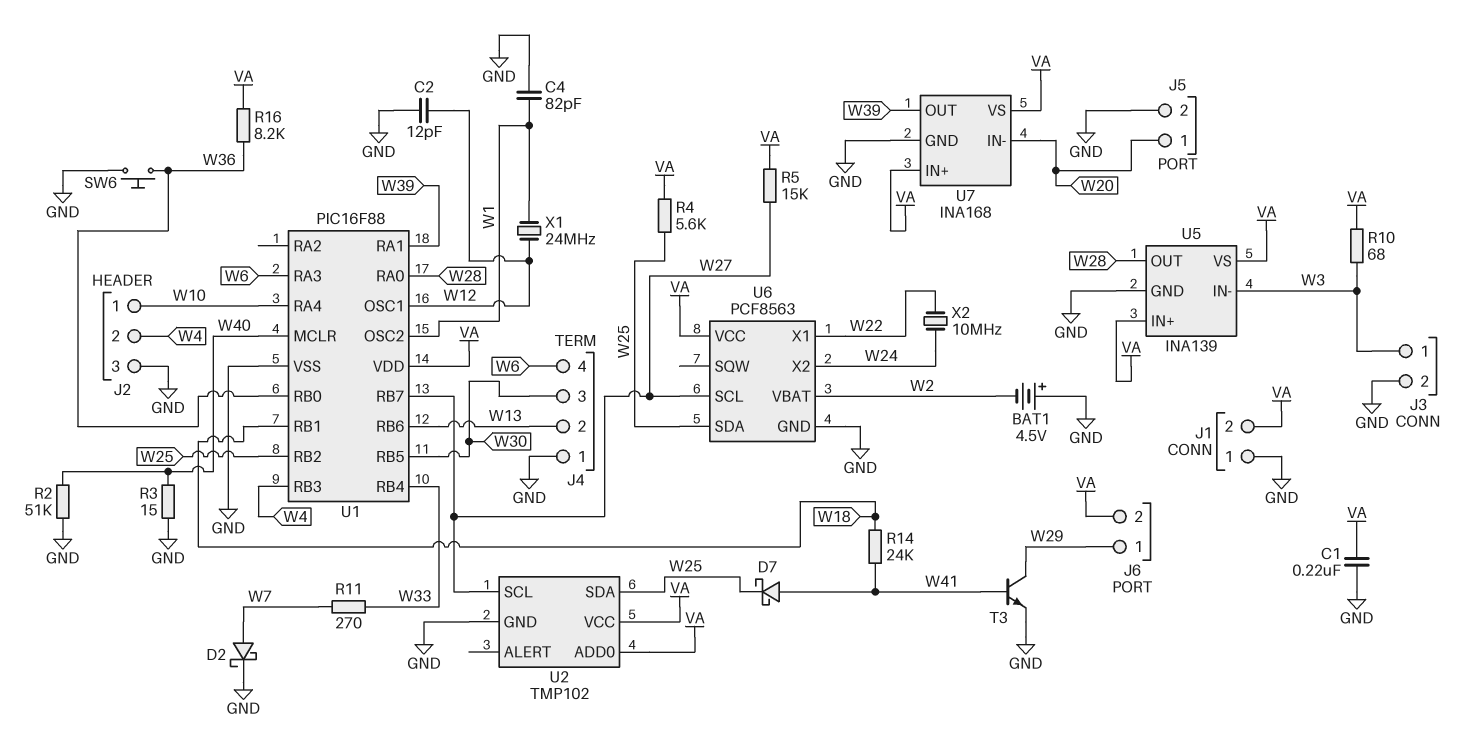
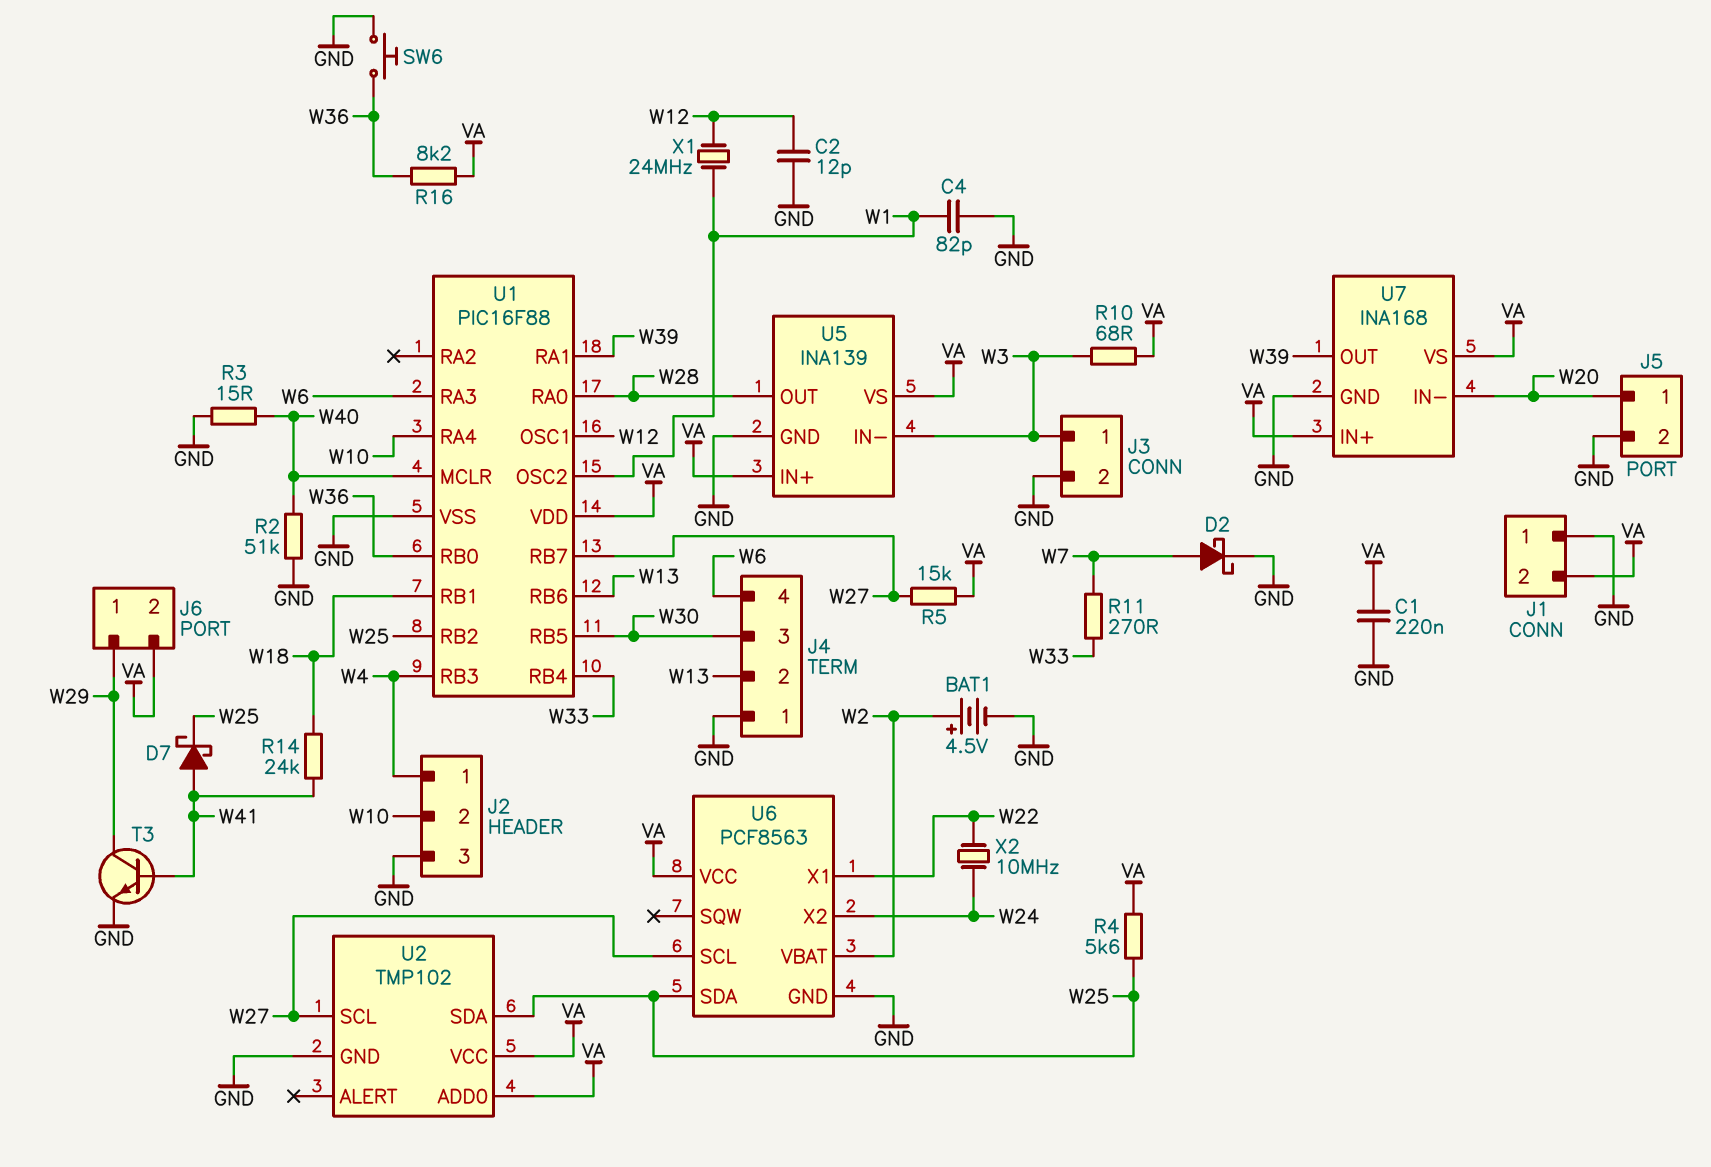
BAT1: 4.5V (plus GND, minus W2) -> 4.5V (plus W2, minus GND)
J2 pin 1: W10 -> W4
J2 pin 2: W4 -> W10

